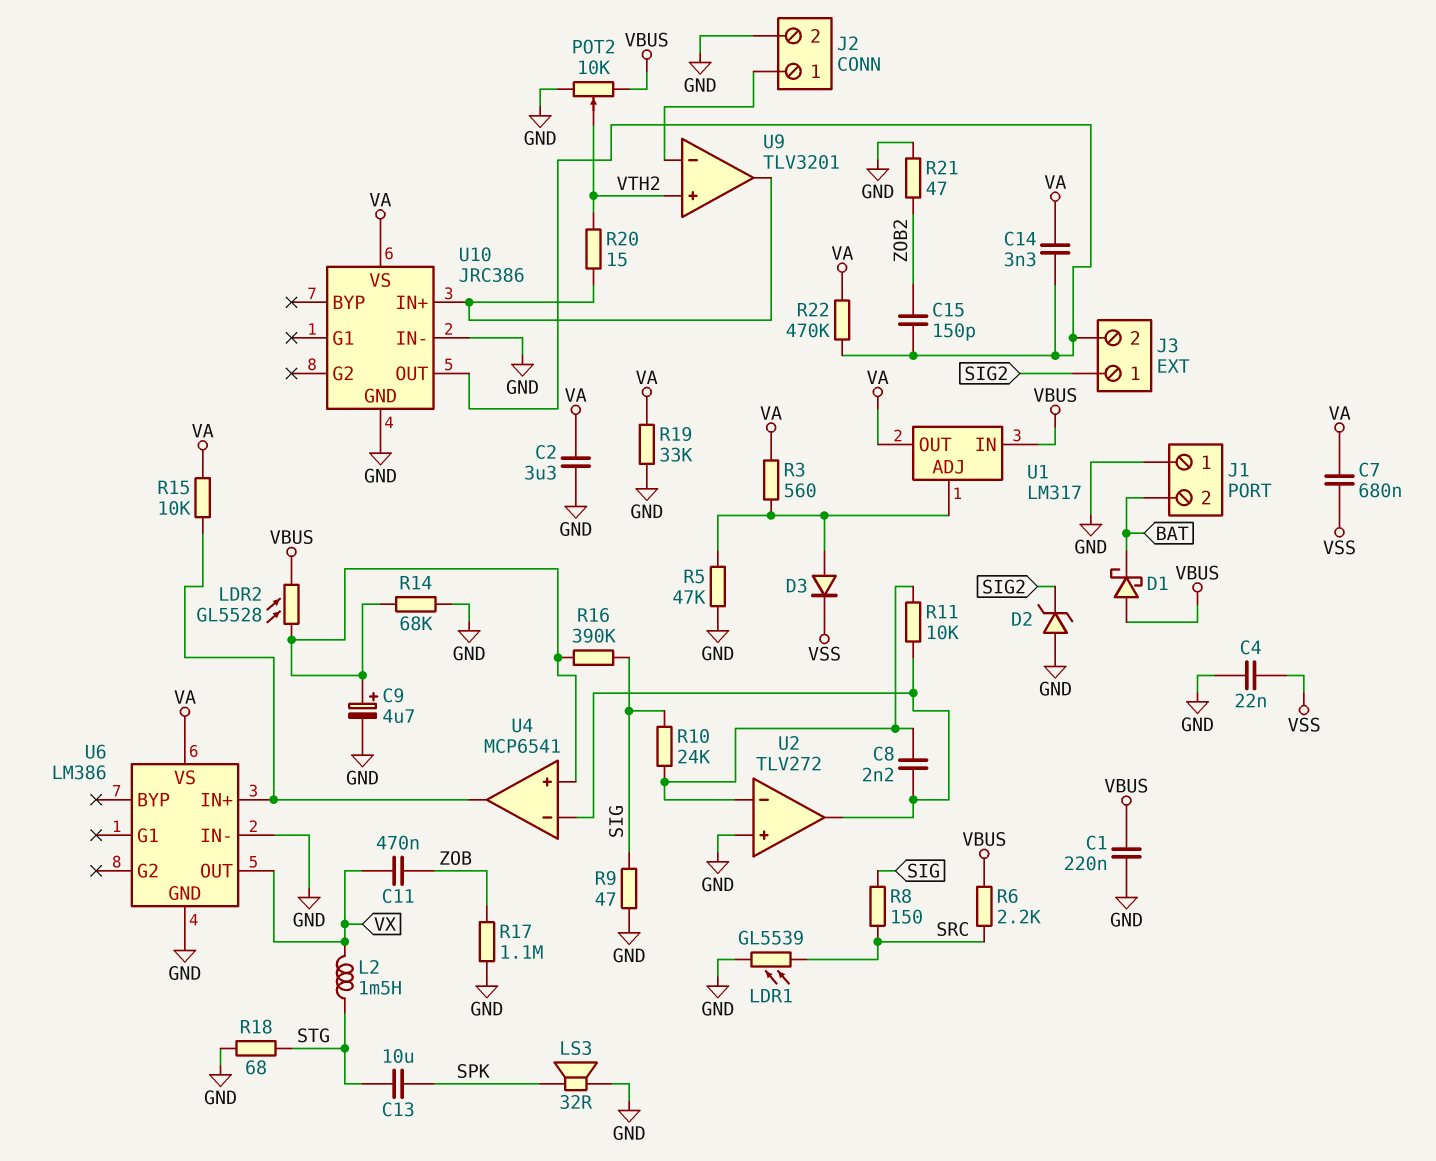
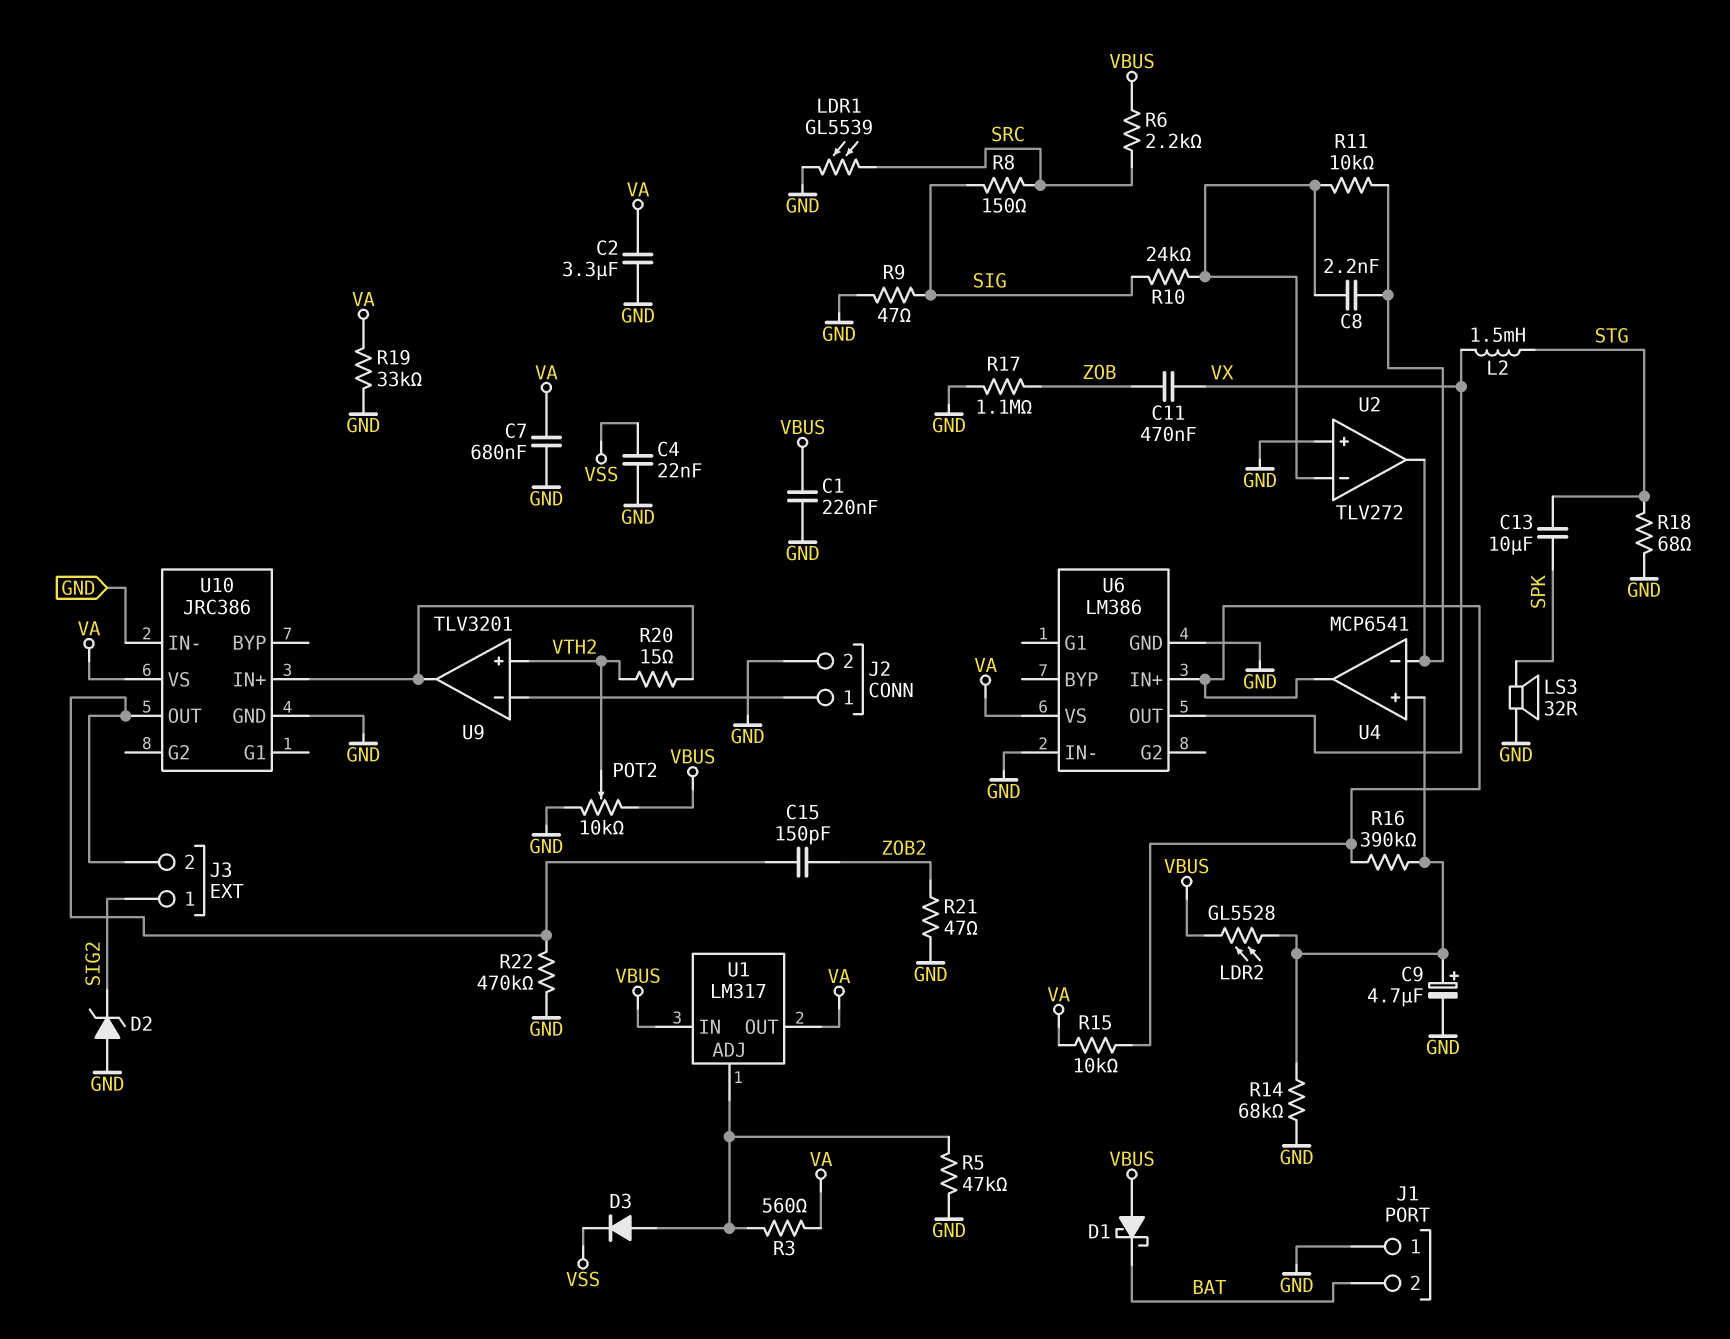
C7: 680nF (VA, VSS) -> 680nF (GND, VA)
C14: 3.3nF (J3/2, VA) -> none
R16: 390k (SIG, U4/in+) -> 390k (U4/in+, U4/out)
R22: 470k (J3/2, VA) -> 470k (GND, J3/2)

